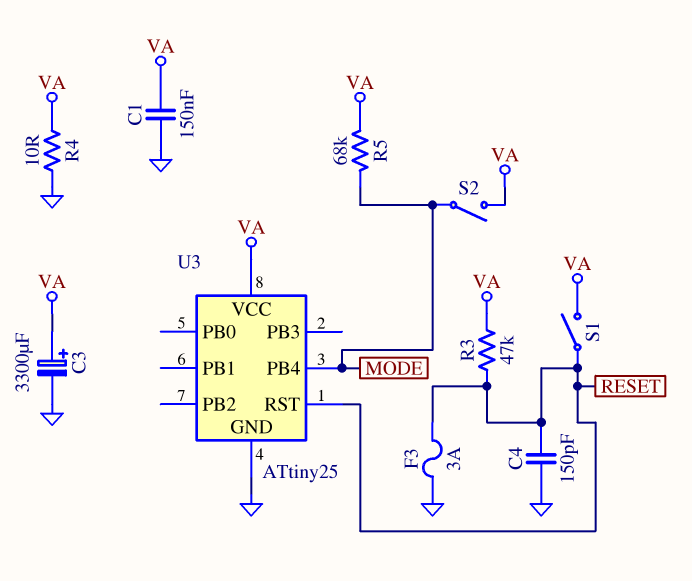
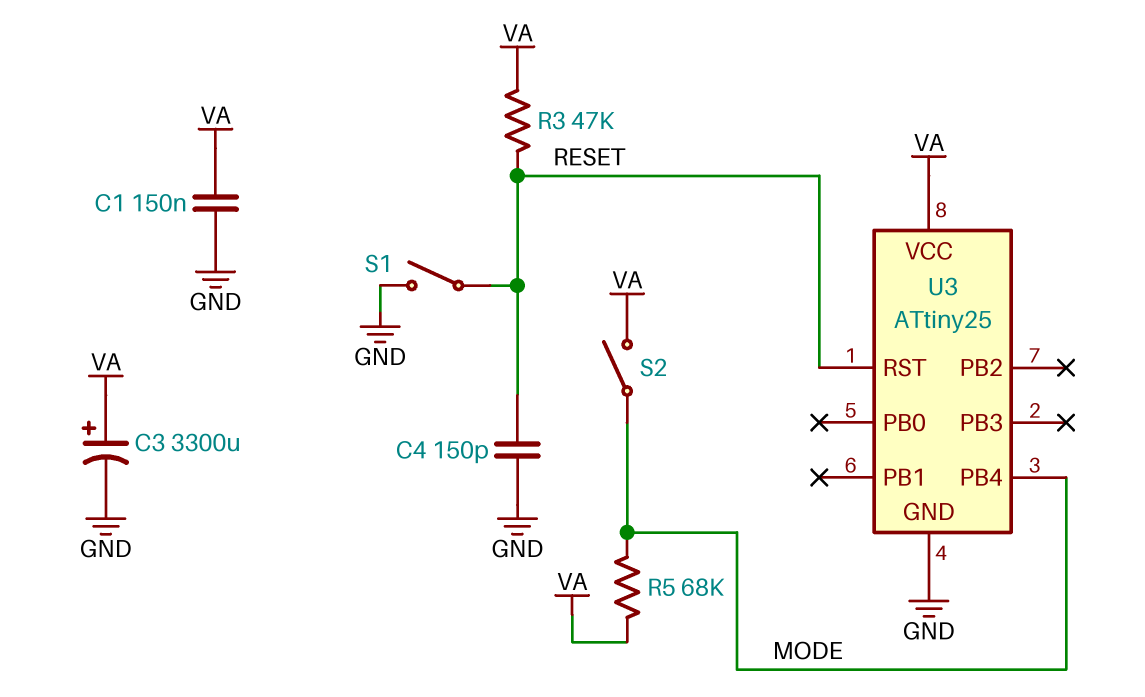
F3: 3A (GND, RESET) -> none
R4: 10 (GND, VA) -> none
S1: switch (RESET, VA) -> switch (GND, RESET)

